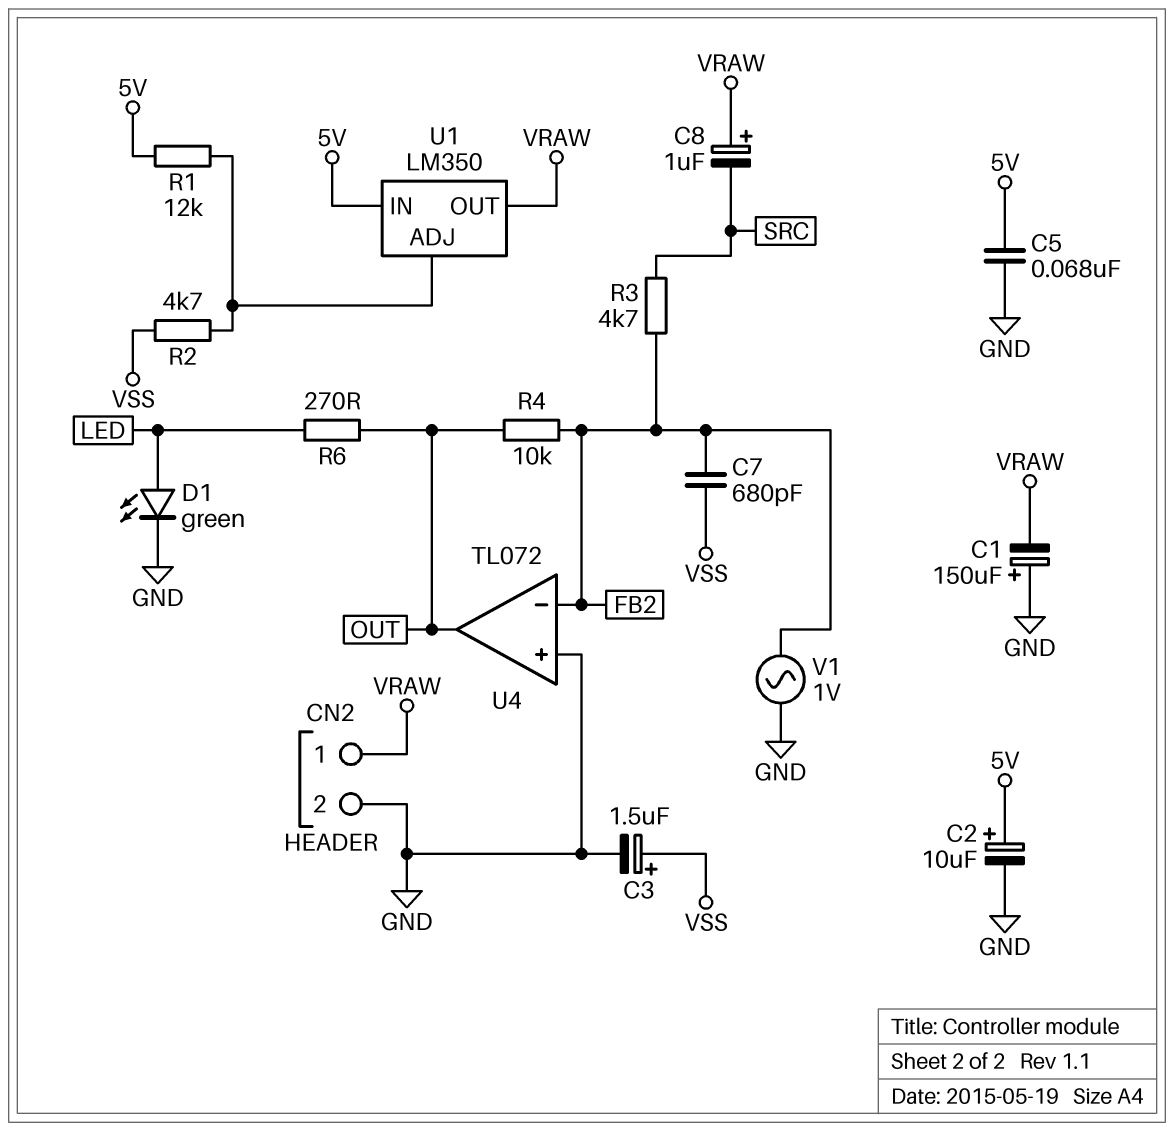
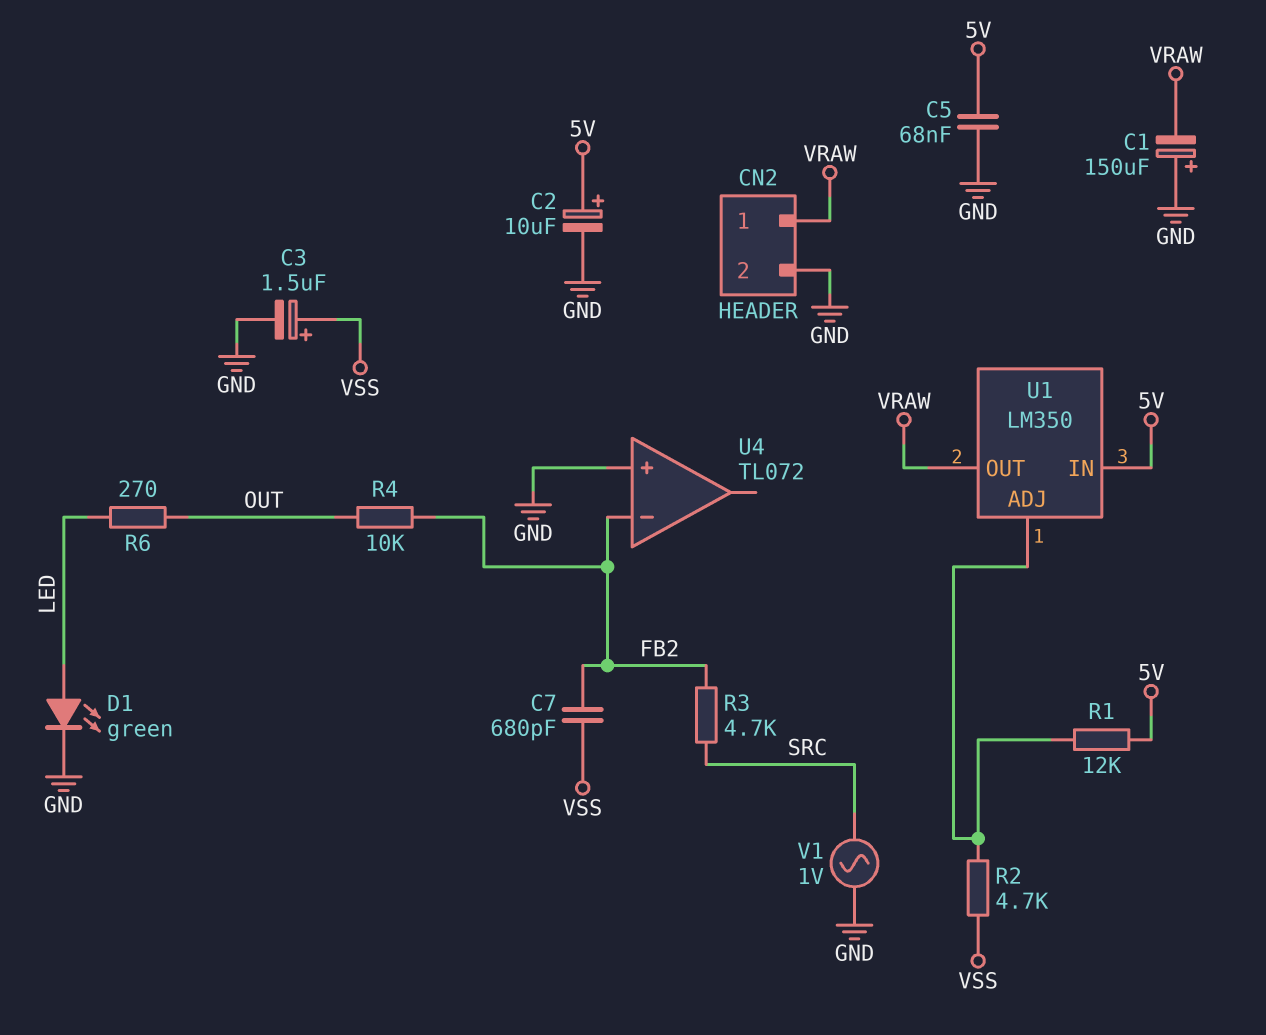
C8: 1uF (plus VRAW, minus SRC) -> none
U4 pin out: OUT -> none
V1: AC 1V (FB2, GND) -> AC 1V (GND, SRC)

